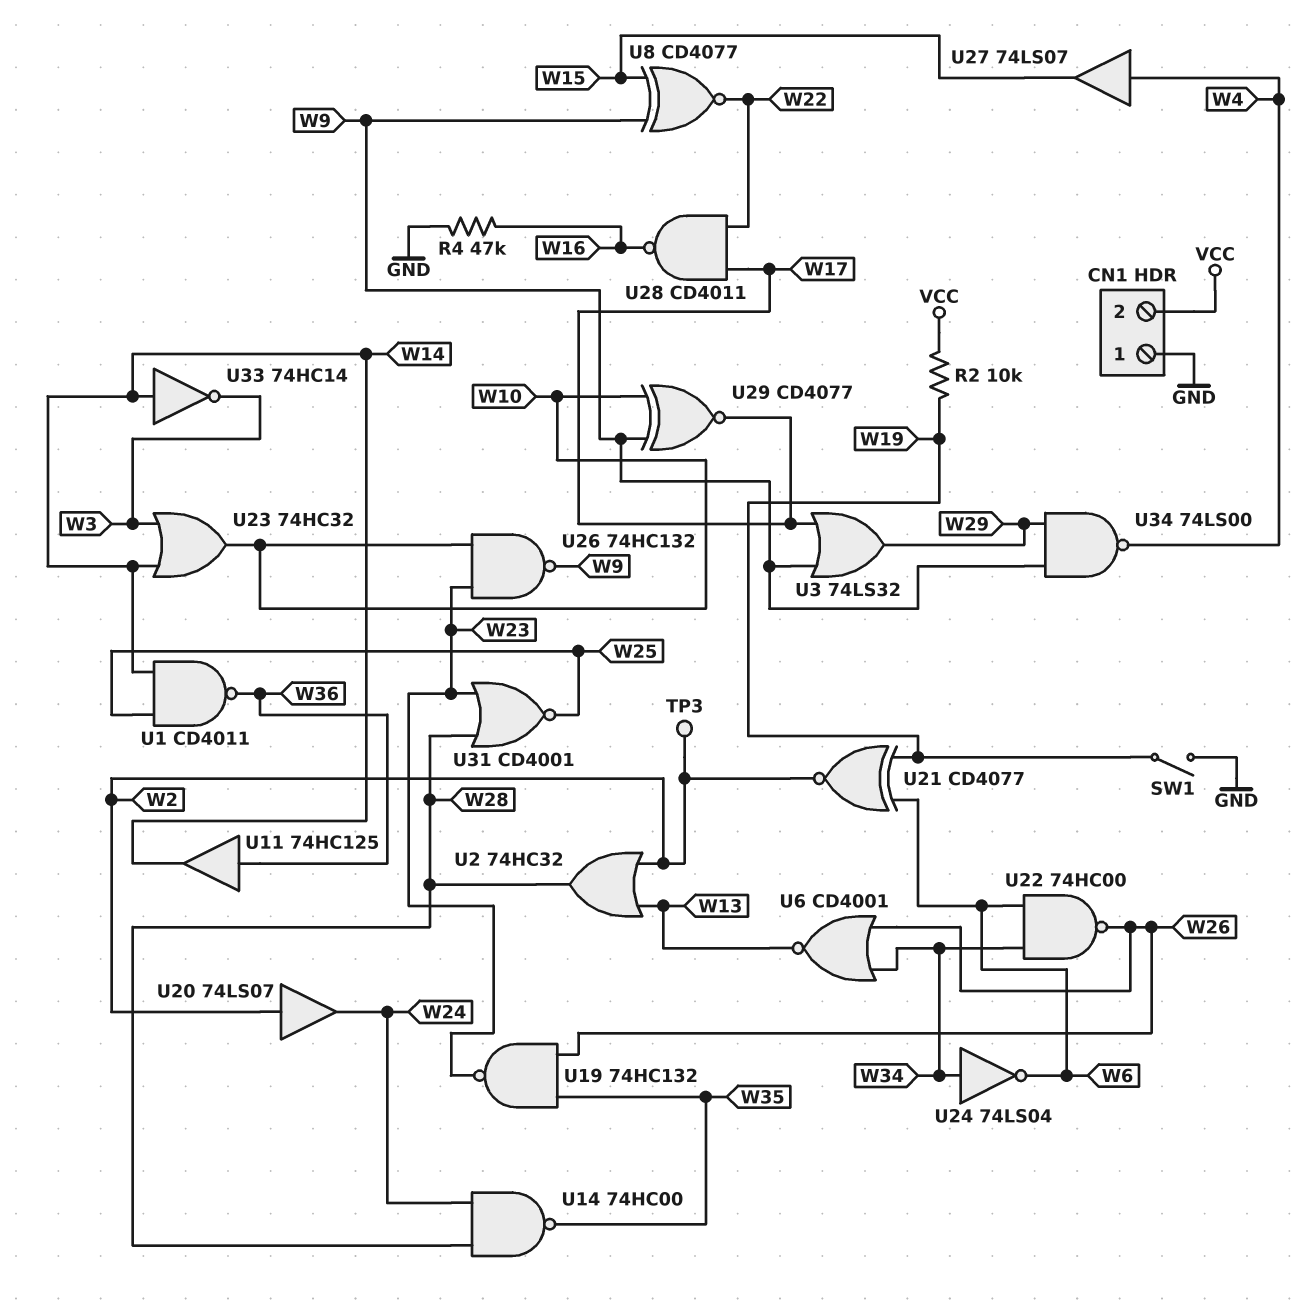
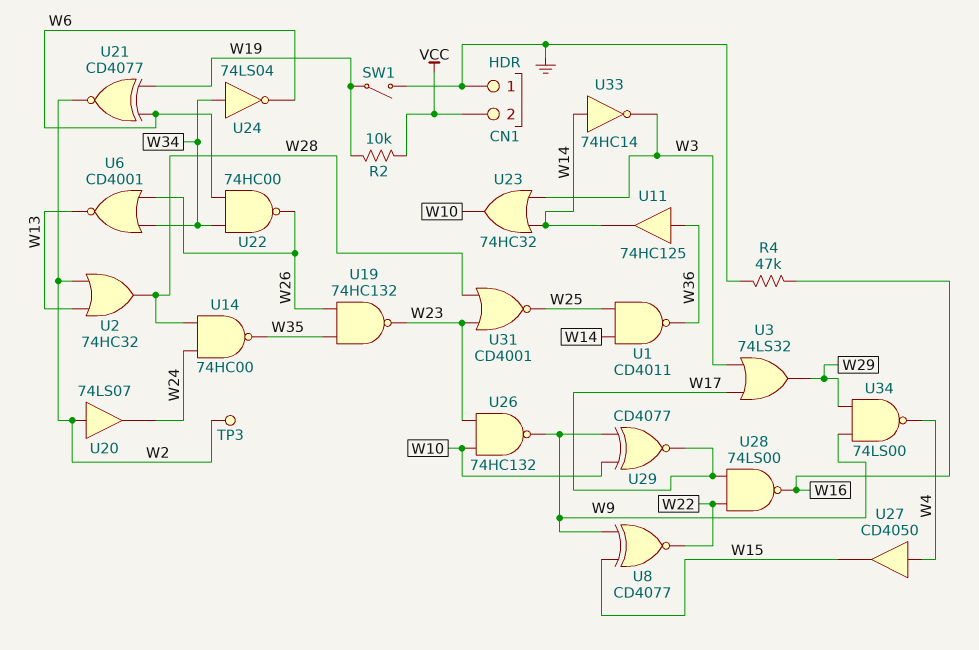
U3: OR 74LS32 (in W9, in W17, out W29) -> OR 74LS32 (in W3, in W17, out W29)
U27: buffer 74LS07 (in W4, out W15) -> buffer CD4050 (in W4, out W15)
U28: NAND CD4011 (in W17, in W22, out W16) -> NAND 74LS00 (in W17, in W22, out W16)

